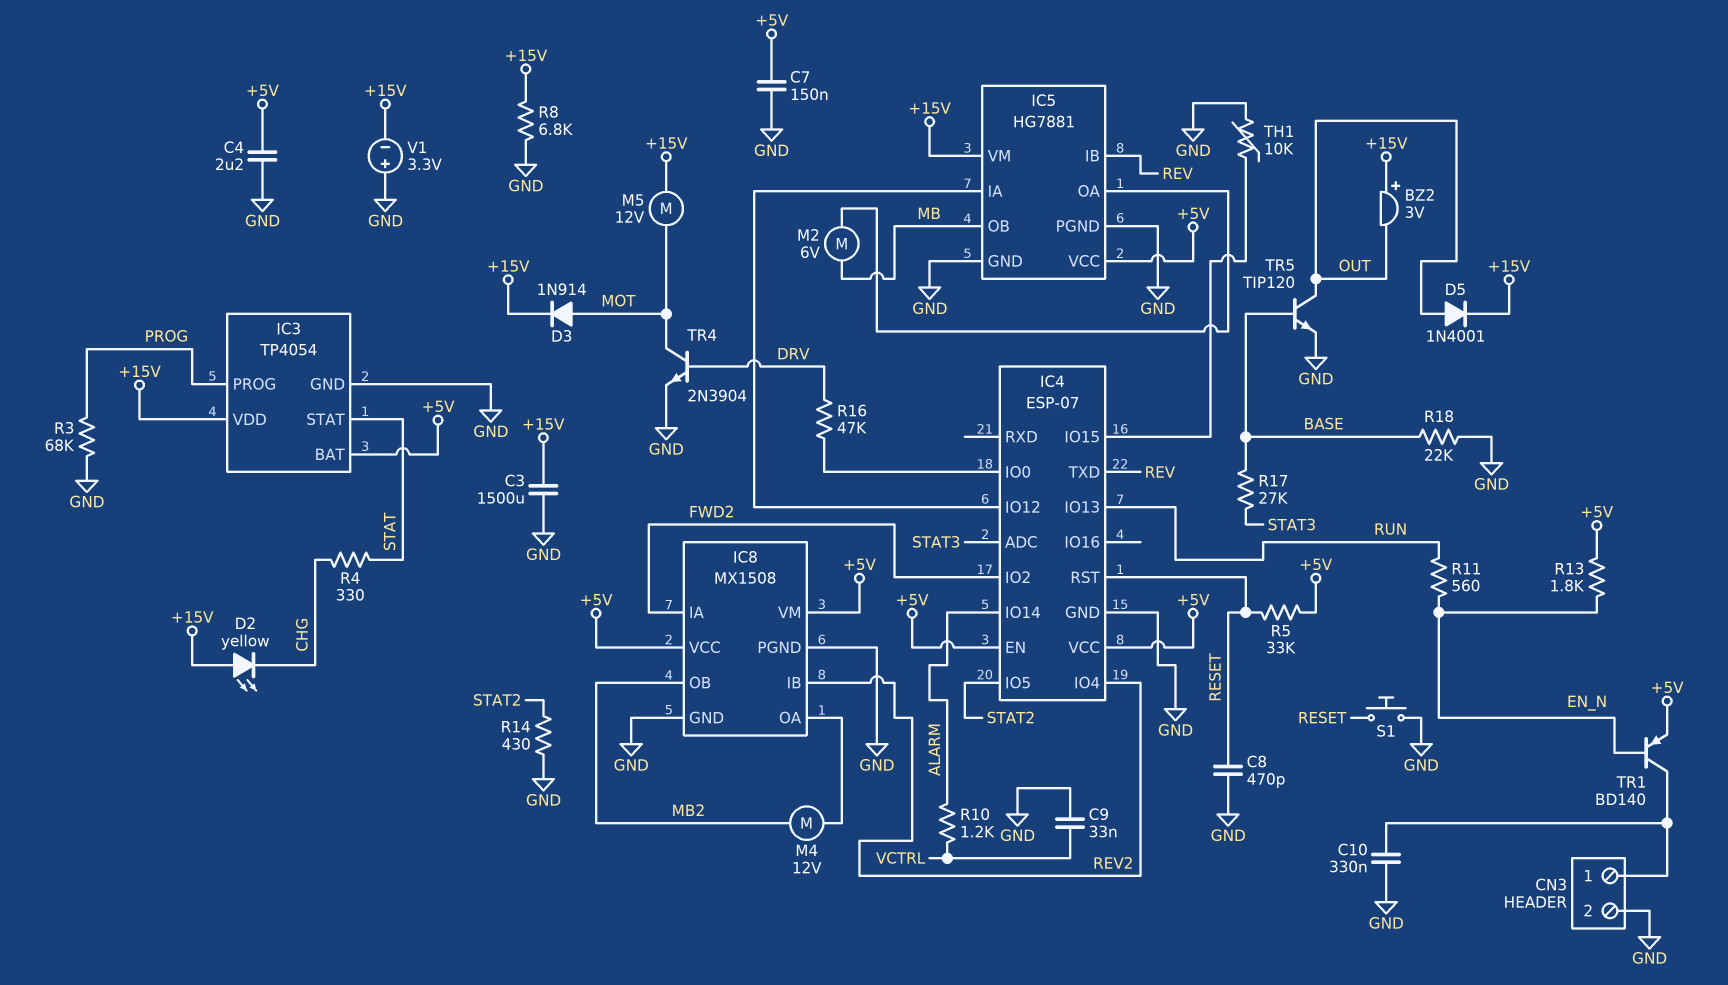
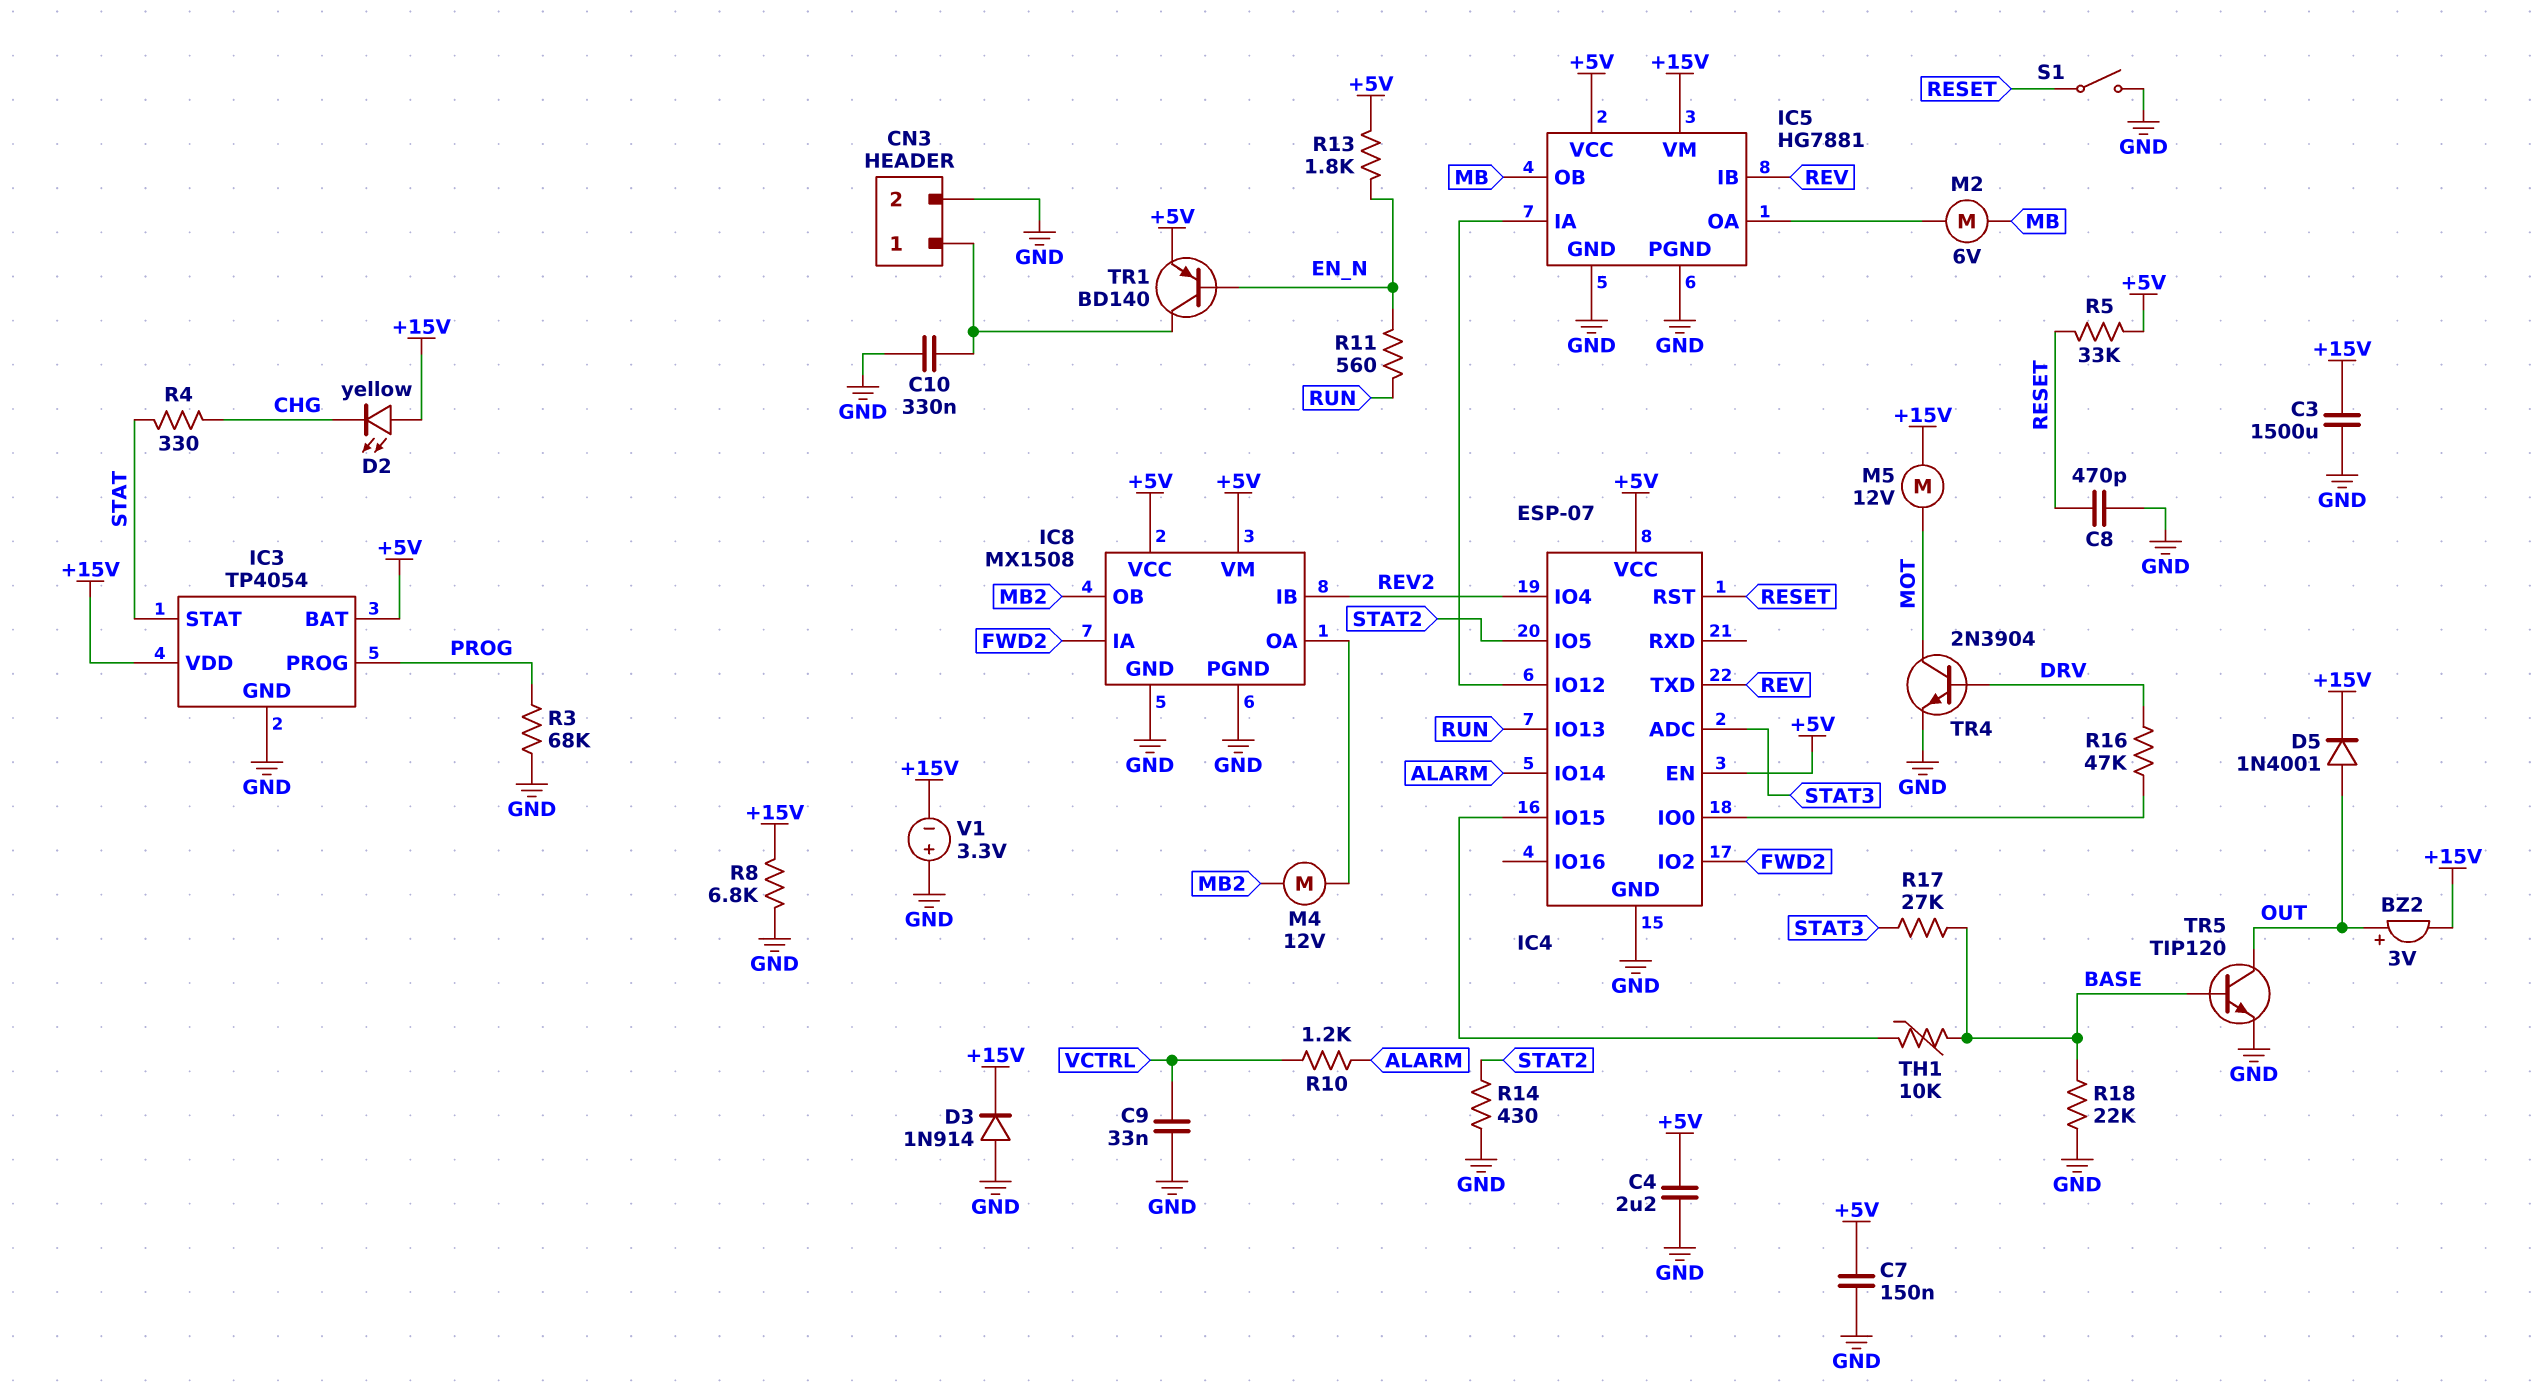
BZ2: buzzer 3V (plus +15V, minus OUT) -> buzzer 3V (plus OUT, minus +15V)
D3: diode 1N914 (A MOT, K +15V) -> diode 1N914 (A GND, K +15V)
S1: button (GND, RESET) -> switch (GND, RESET)
TH1: 10k (GND, IC4/IO15) -> 10k (BASE, IC4/IO15)

